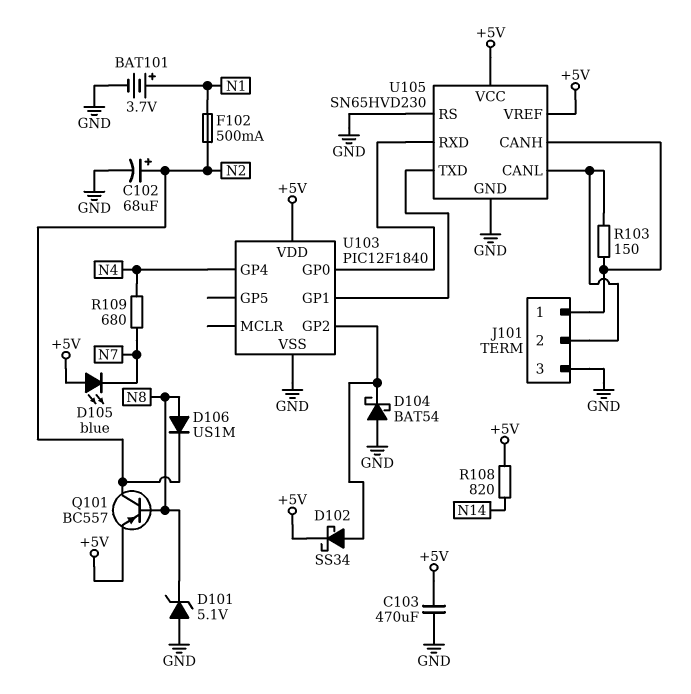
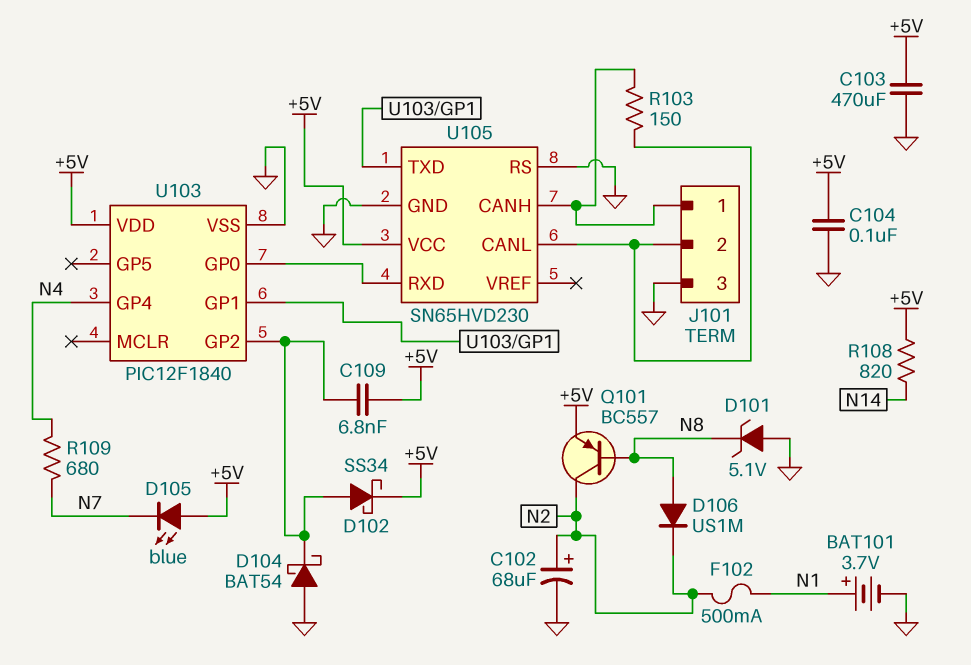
C104: none -> 100nF (+5V, GND)
C109: none -> 6.8nF (+5V, U103/GP2)
U105 pin VREF: +5V -> none

